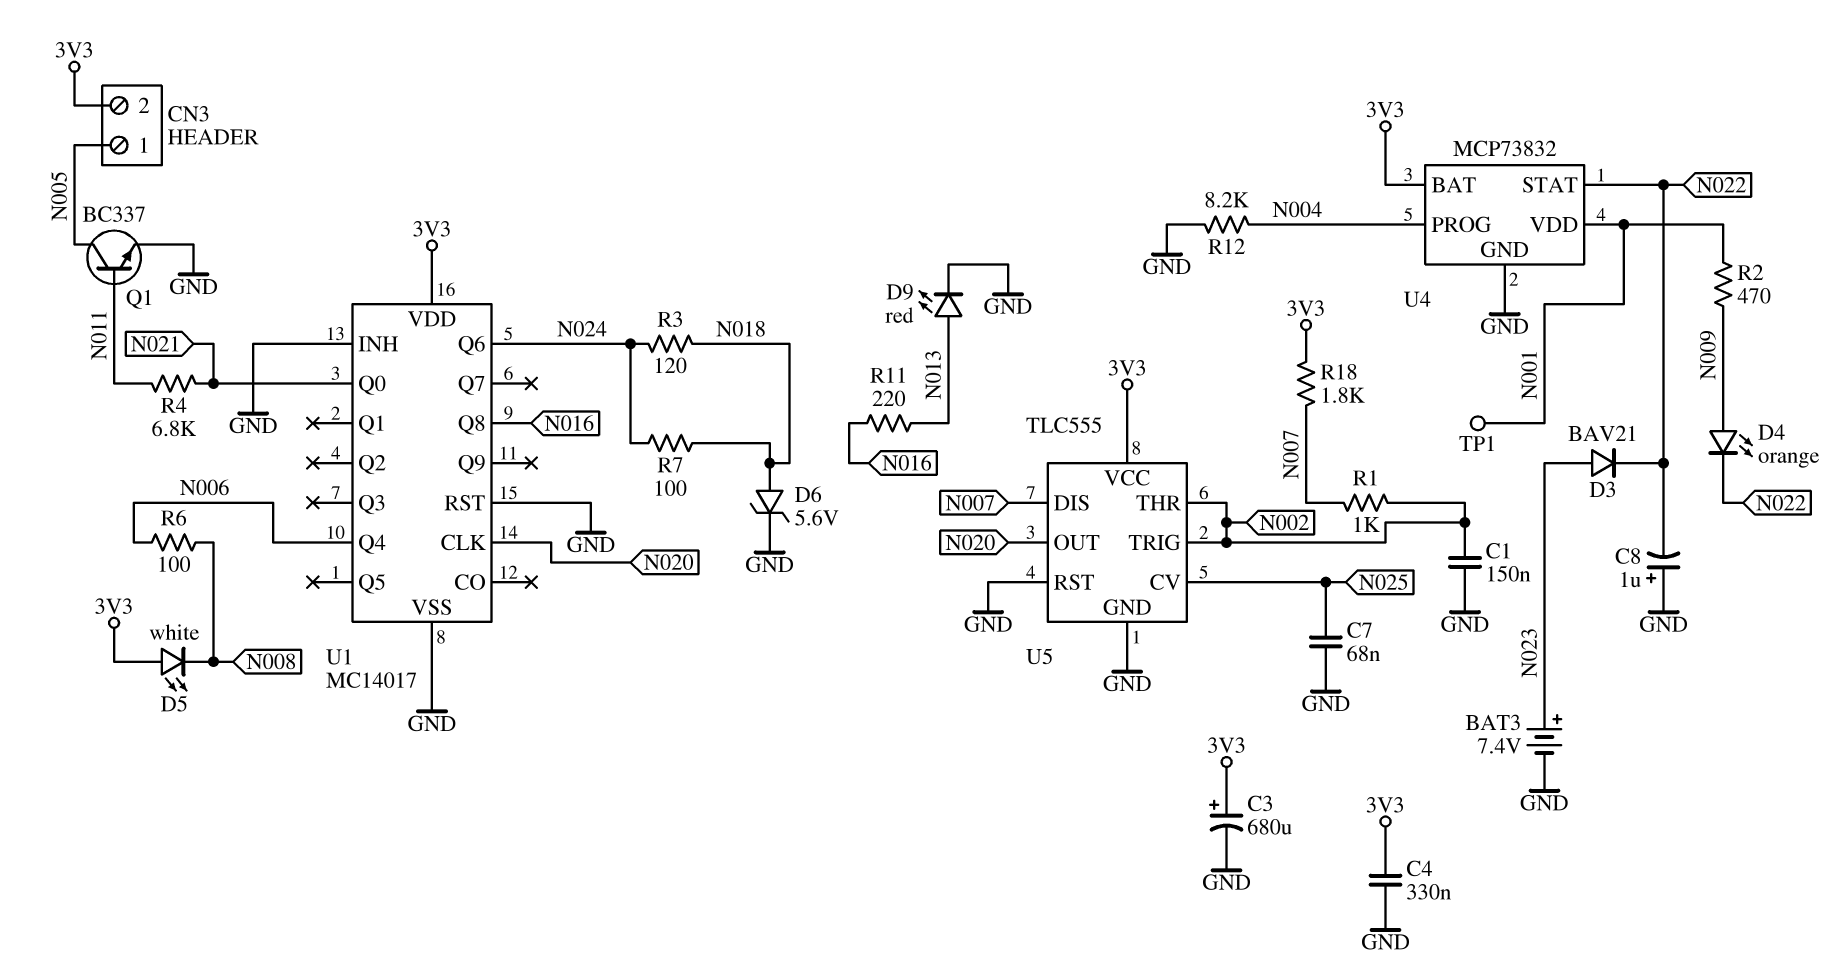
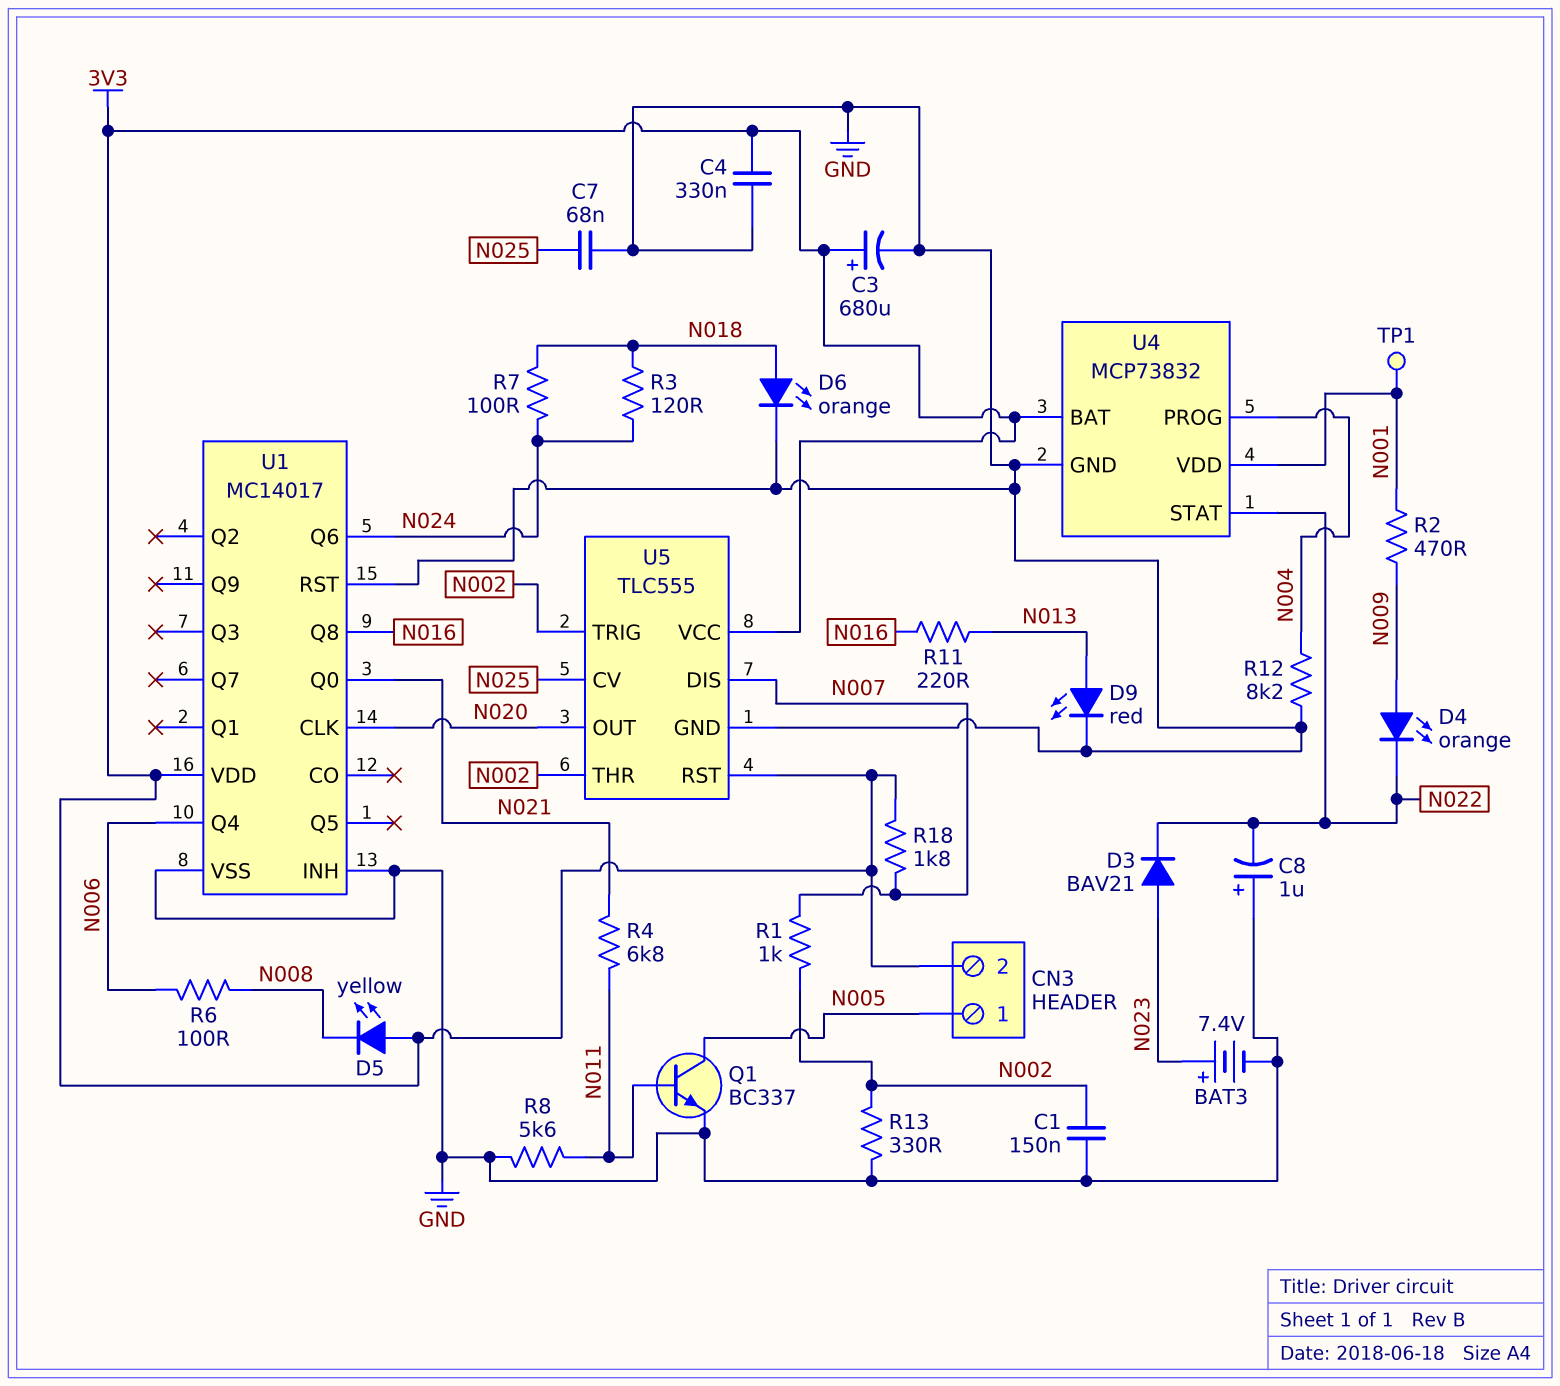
D5: LED white (A 3V3, K N008) -> LED yellow (A 3V3, K N008)
D6: zener 5.6V (A N018, K GND) -> LED orange (A N018, K GND)
R8: none -> 5.6k (GND, N011)
R13: none -> 330 (GND, N002)
U5 pin RST: GND -> 3V3

